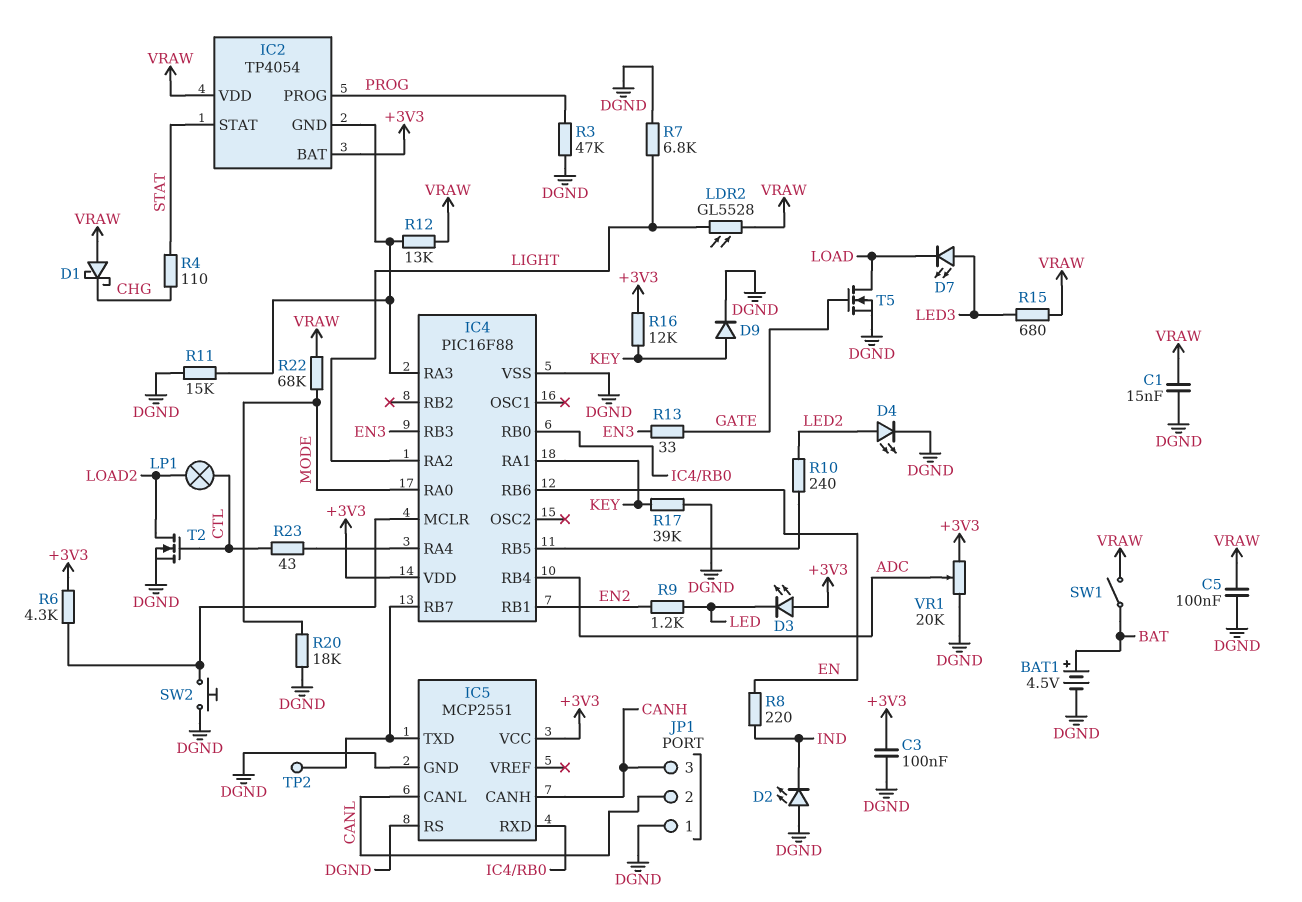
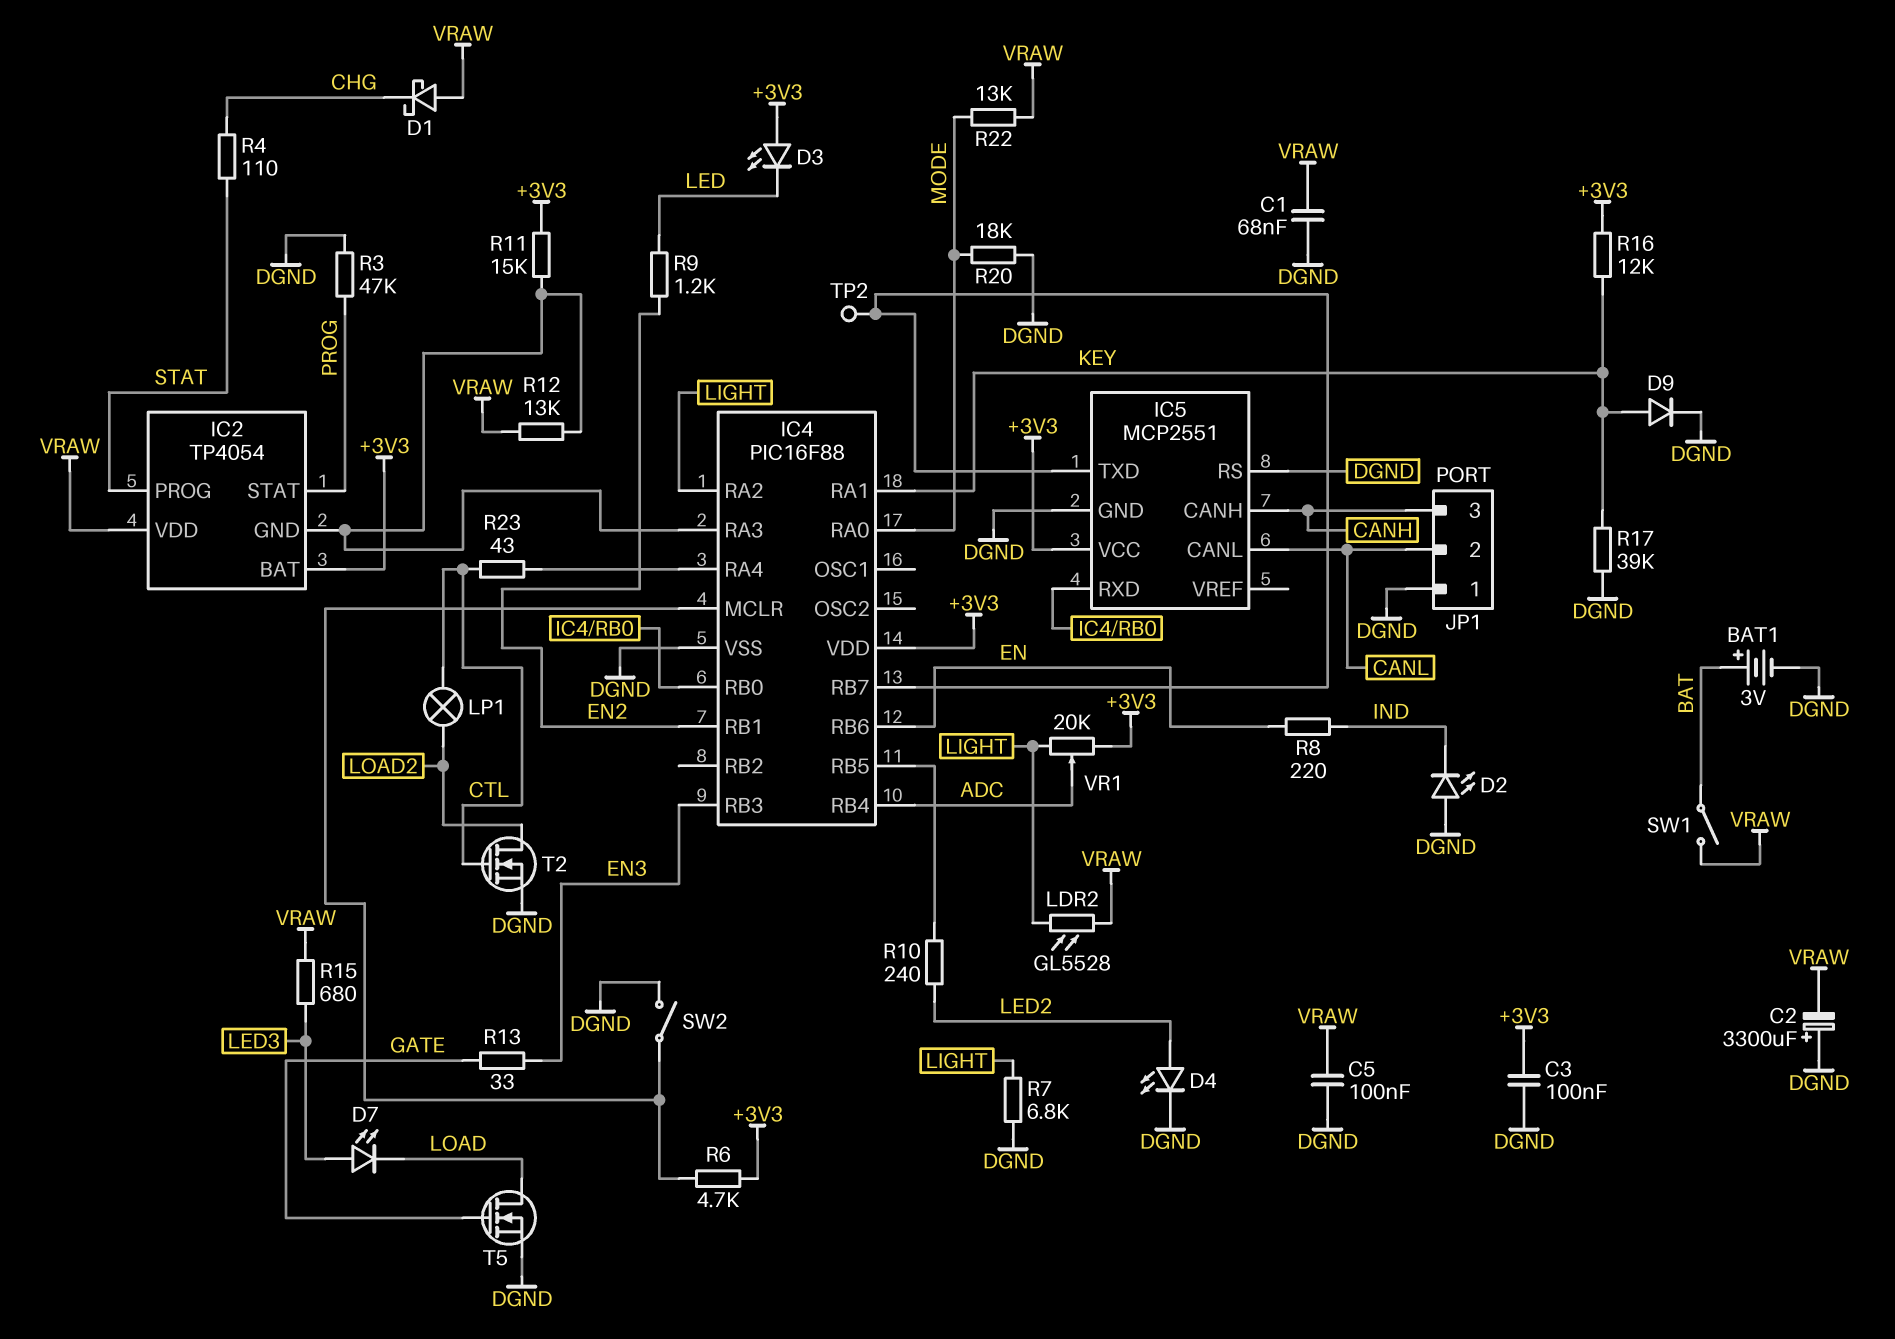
BAT1: 4.5V (plus BAT, minus DGND) -> 3V (plus BAT, minus DGND)
C1: 15nF (DGND, VRAW) -> 68nF (DGND, VRAW)
C2: none -> 3300uF (plus DGND, minus VRAW)
IC2 pin PROG: PROG -> STAT
IC2 pin STAT: STAT -> PROG
R6: 4.3k (+3V3, IC4/MCLR) -> 4.7k (+3V3, IC4/MCLR)
R11: 15k (DGND, IC2/GND) -> 15k (+3V3, IC2/GND)
R22: 68k (MODE, VRAW) -> 13k (MODE, VRAW)
SW2: button (DGND, IC4/MCLR) -> switch (DGND, IC4/MCLR)
VR1: 20k (+3V3, DGND, wiper ADC) -> 20k (+3V3, LIGHT, wiper ADC)

